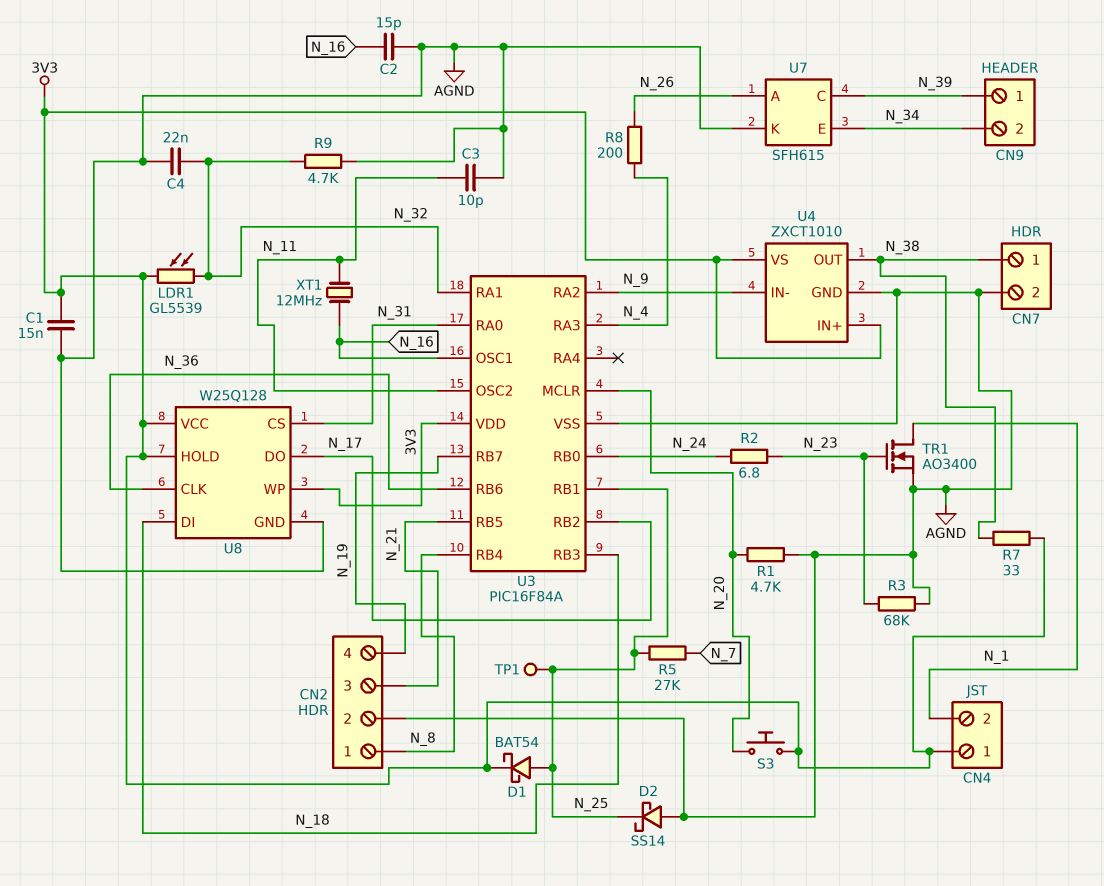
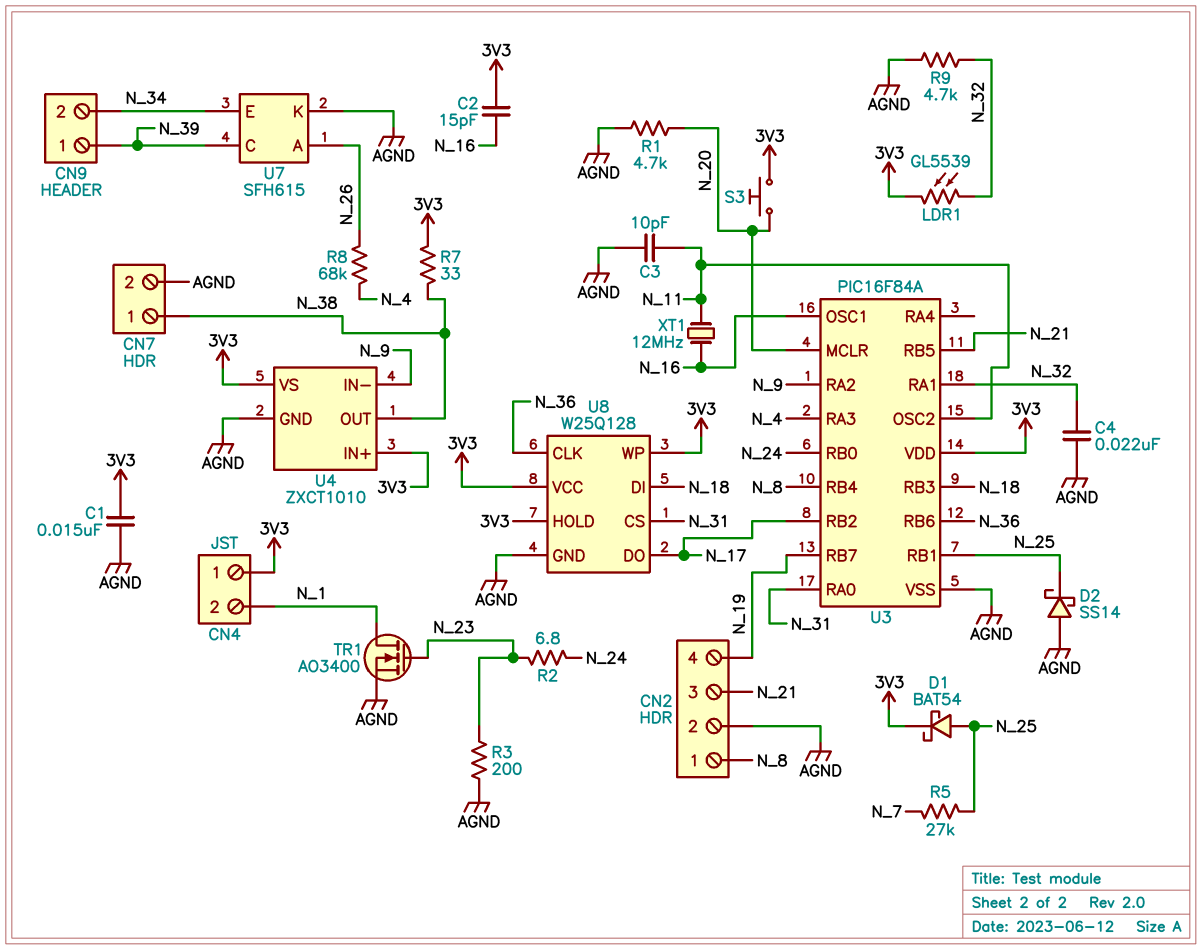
C2: 15pF (AGND, N_16) -> 15pF (3V3, N_16)
R3: 68k (AGND, N_23) -> 200 (AGND, N_23)
R8: 200 (N_4, N_26) -> 68k (N_4, N_26)
TP1: test point (N_25) -> none

